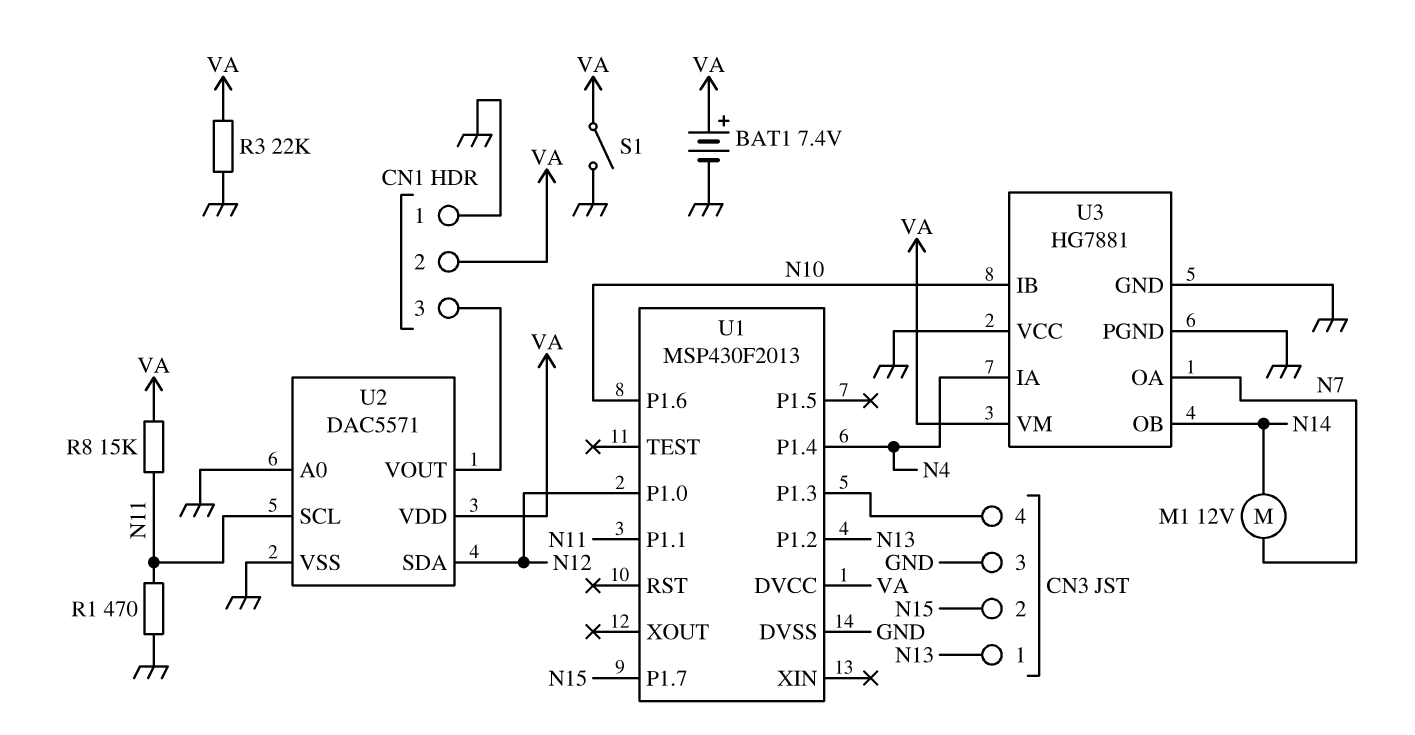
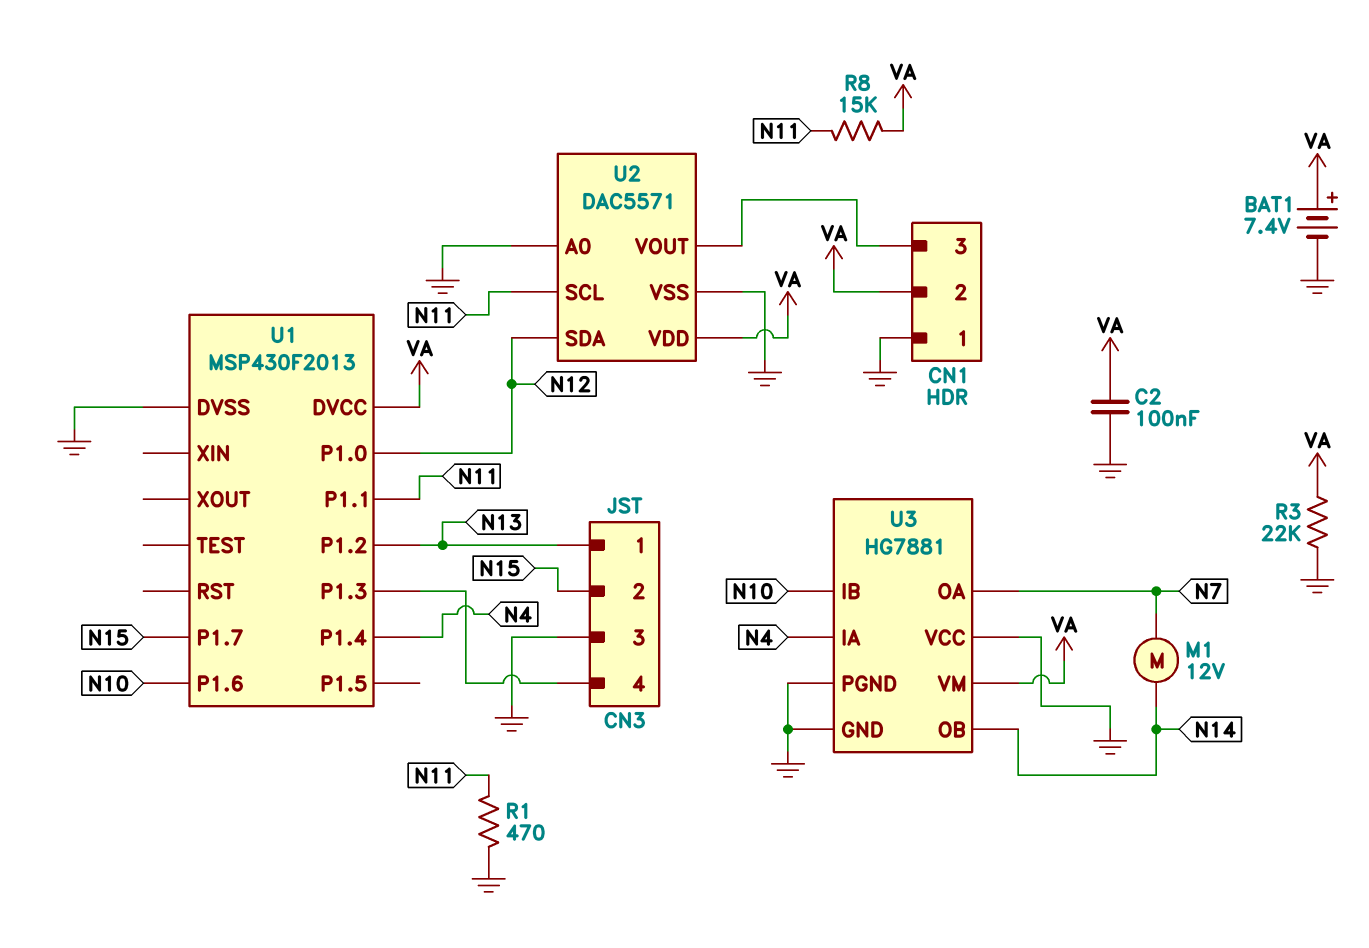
C2: none -> 100nF (GND, VA)
S1: switch (GND, VA) -> none

